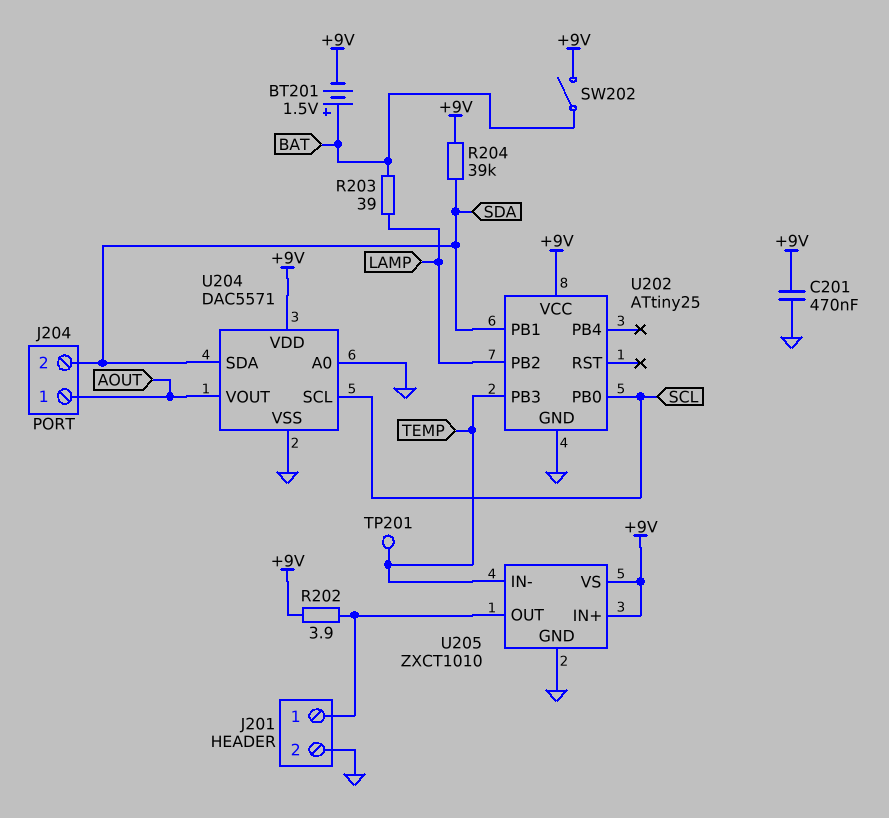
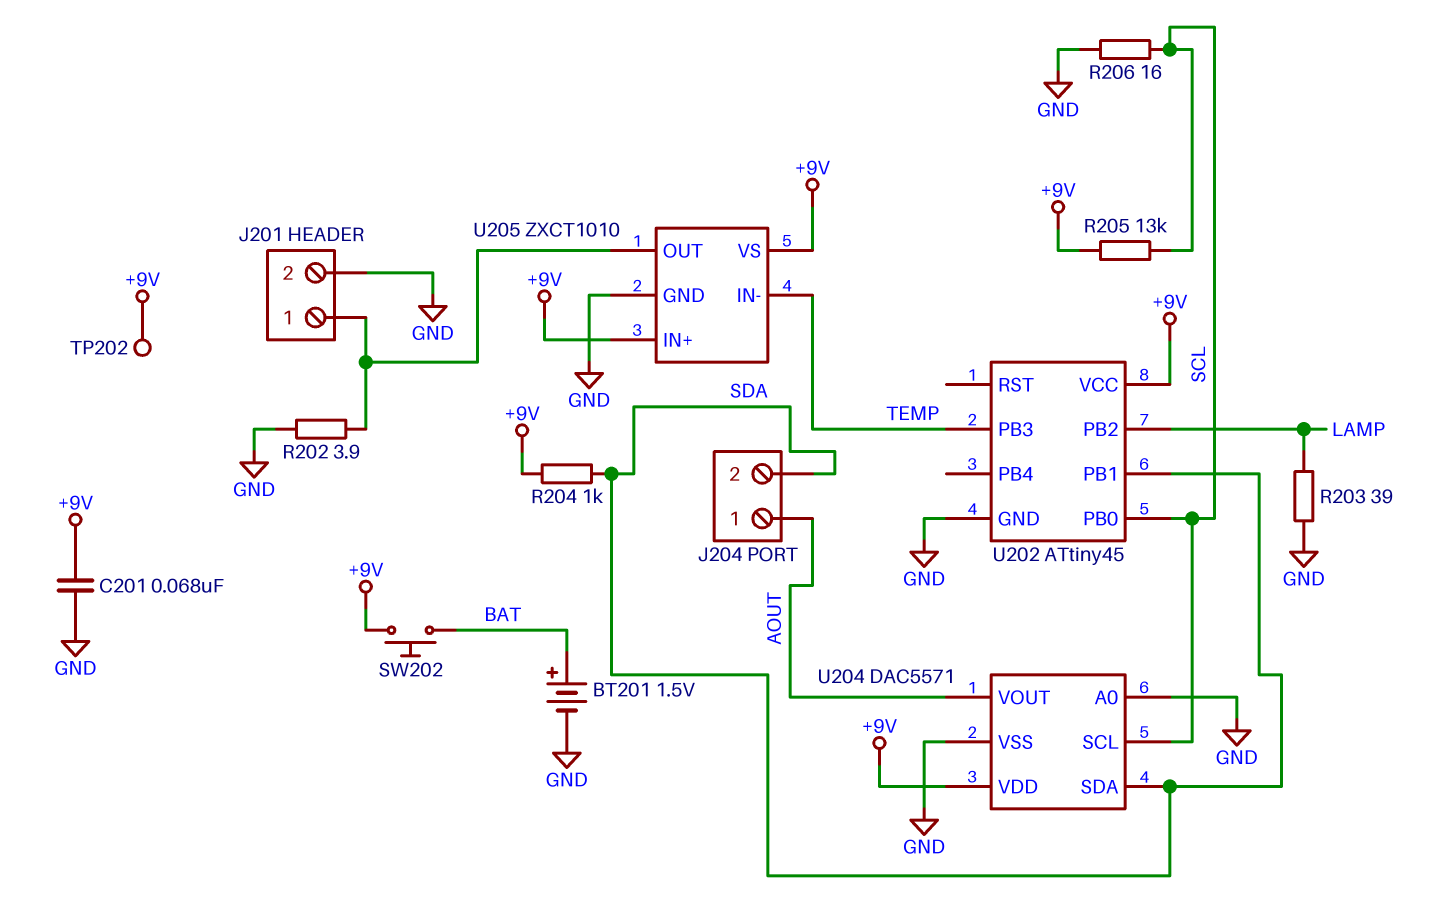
BT201: 1.5V (plus BAT, minus +9V) -> 1.5V (plus BAT, minus GND)
C201: 470nF (+9V, GND) -> 68nF (+9V, GND)
R202: 3.9 (+9V, J201/1) -> 3.9 (GND, J201/1)
R203: 39 (BAT, LAMP) -> 39 (GND, LAMP)
R204: 39k (+9V, SDA) -> 1k (+9V, SDA)
R205: none -> 13k (+9V, SCL)
R206: none -> 16 (GND, SCL)
SW202: switch (+9V, BAT) -> button (+9V, BAT)
TP201: test point (TEMP) -> none
TP202: none -> test point (+9V)
U202: ATtiny25 -> ATtiny45

